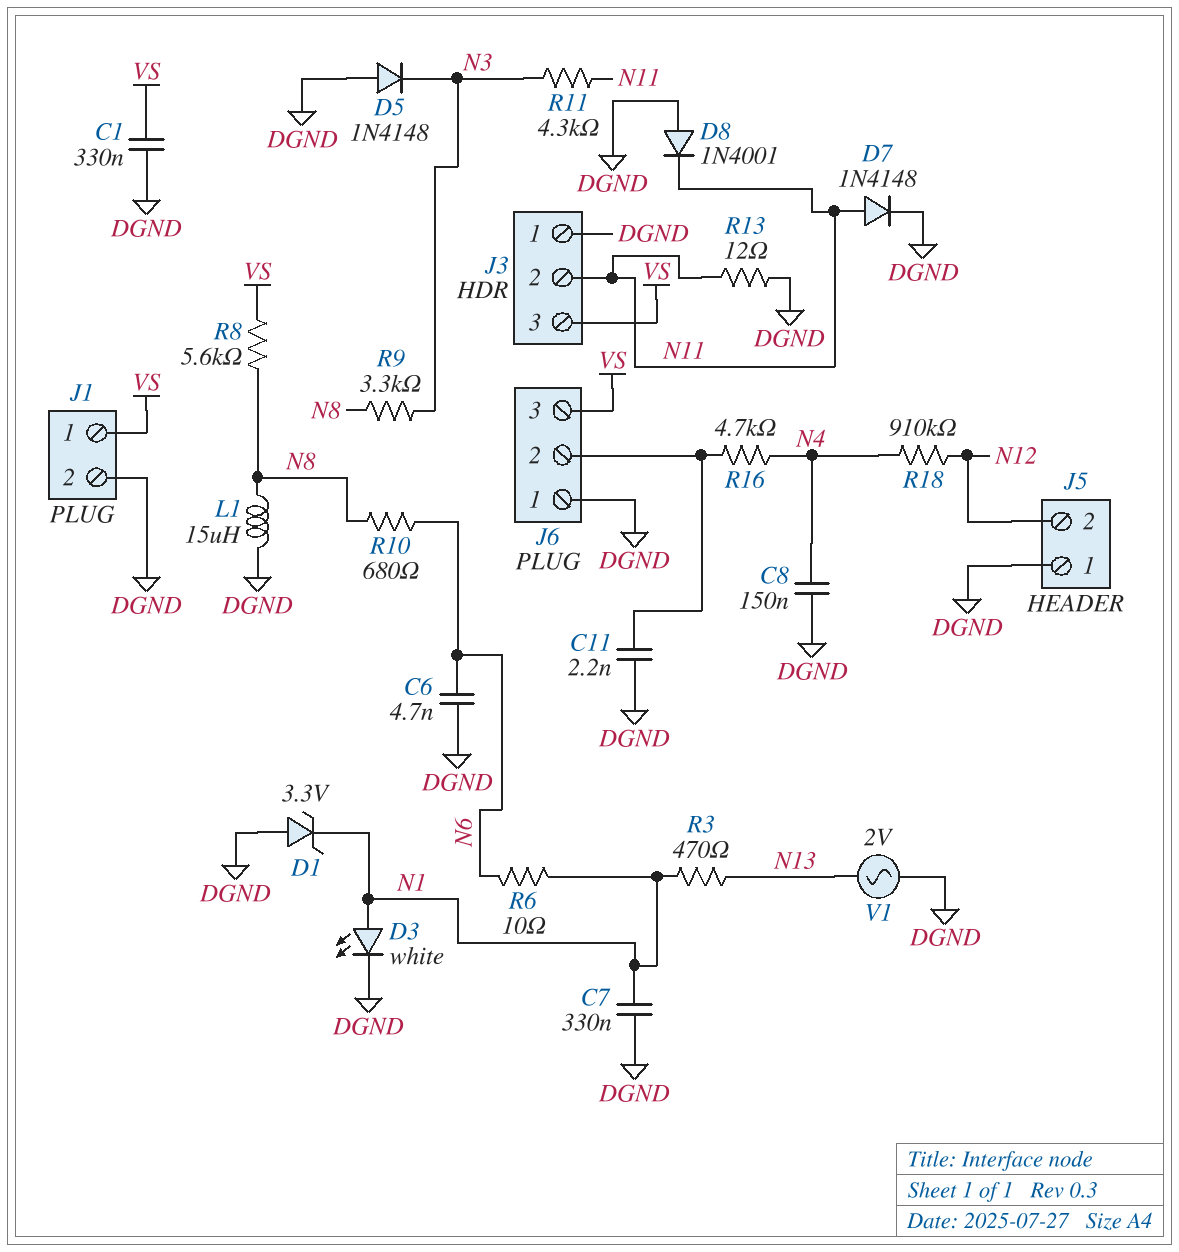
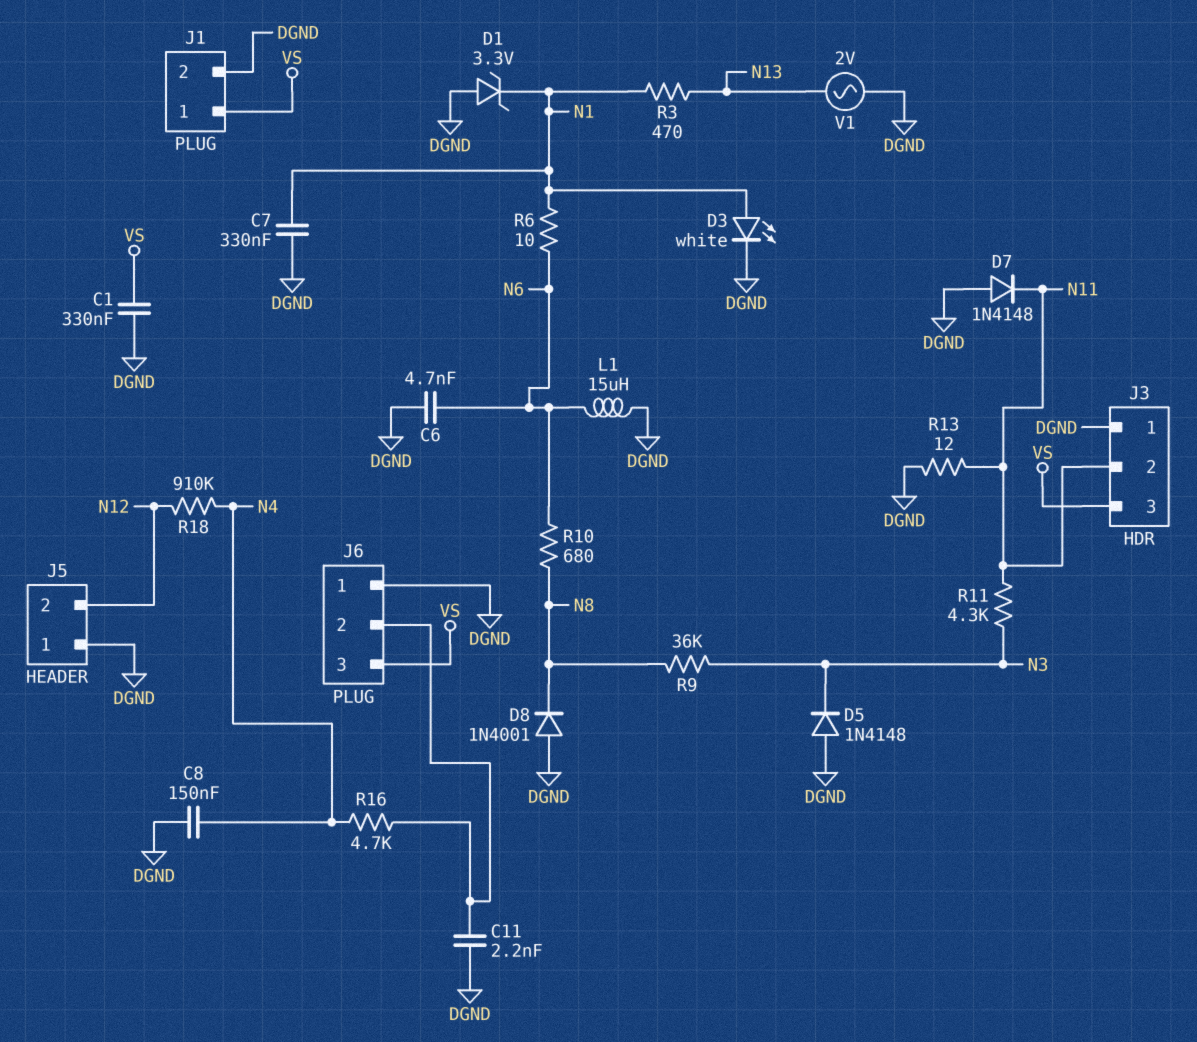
D7: diode 1N4148 (A N11, K DGND) -> diode 1N4148 (A DGND, K N11)
D8: diode 1N4001 (A DGND, K N11) -> diode 1N4001 (A DGND, K N8)
L1: 15uH (DGND, N8) -> 15uH (DGND, N6)
R8: 5.6k (N8, VS) -> none
R9: 3.3k (N3, N8) -> 36k (N3, N8)

